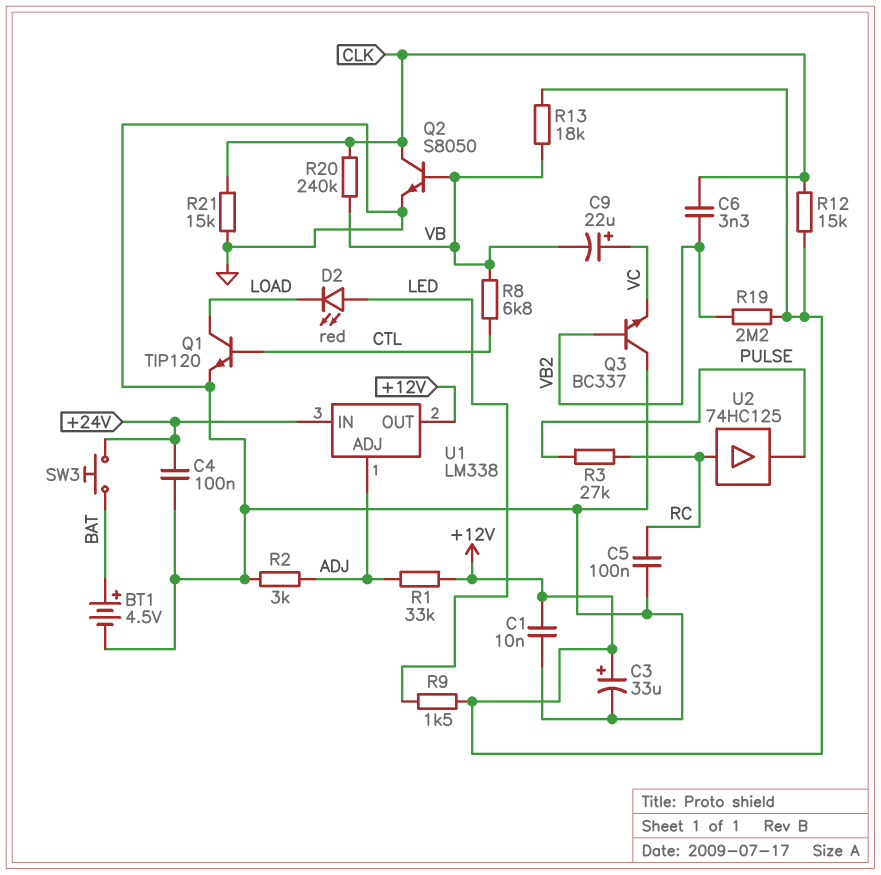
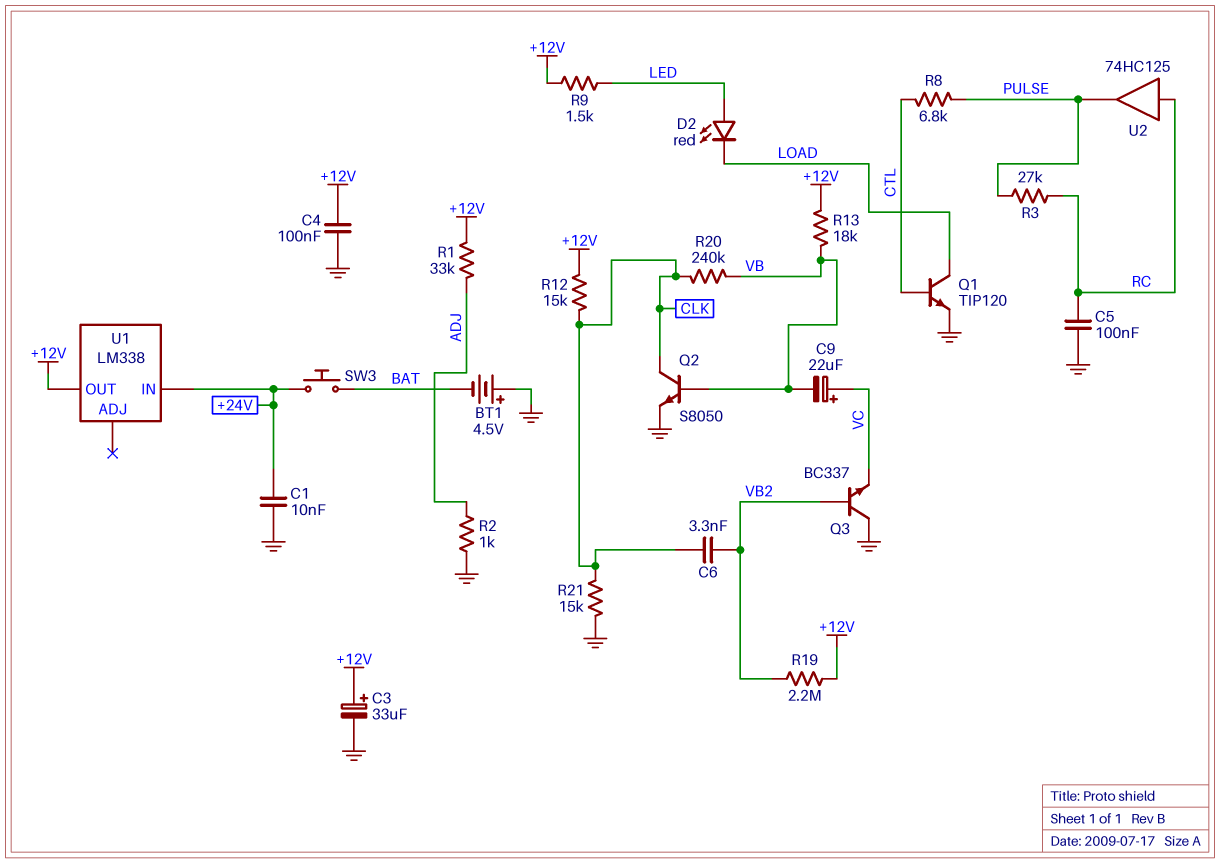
BT1: 4.5V (plus BAT, minus GND) -> 4.5V (plus GND, minus BAT)
C1: 10nF (+12V, GND) -> 10nF (+24V, GND)
C4: 100nF (+24V, GND) -> 100nF (+12V, GND)
R2: 3k (ADJ, GND) -> 1k (ADJ, GND)
R8: 6.8k (CTL, VB) -> 6.8k (CTL, PULSE)
U1 pin ADJ: ADJ -> none

